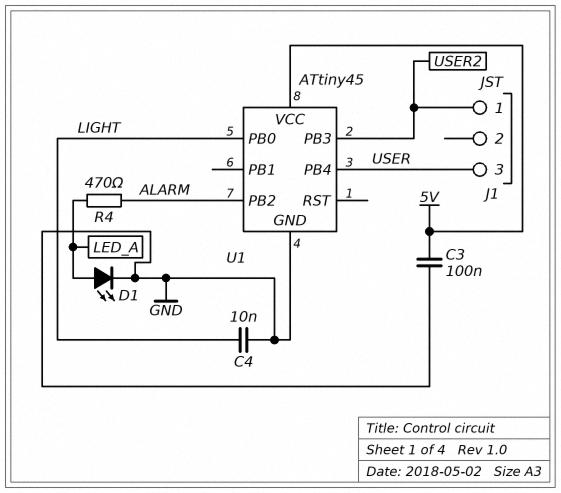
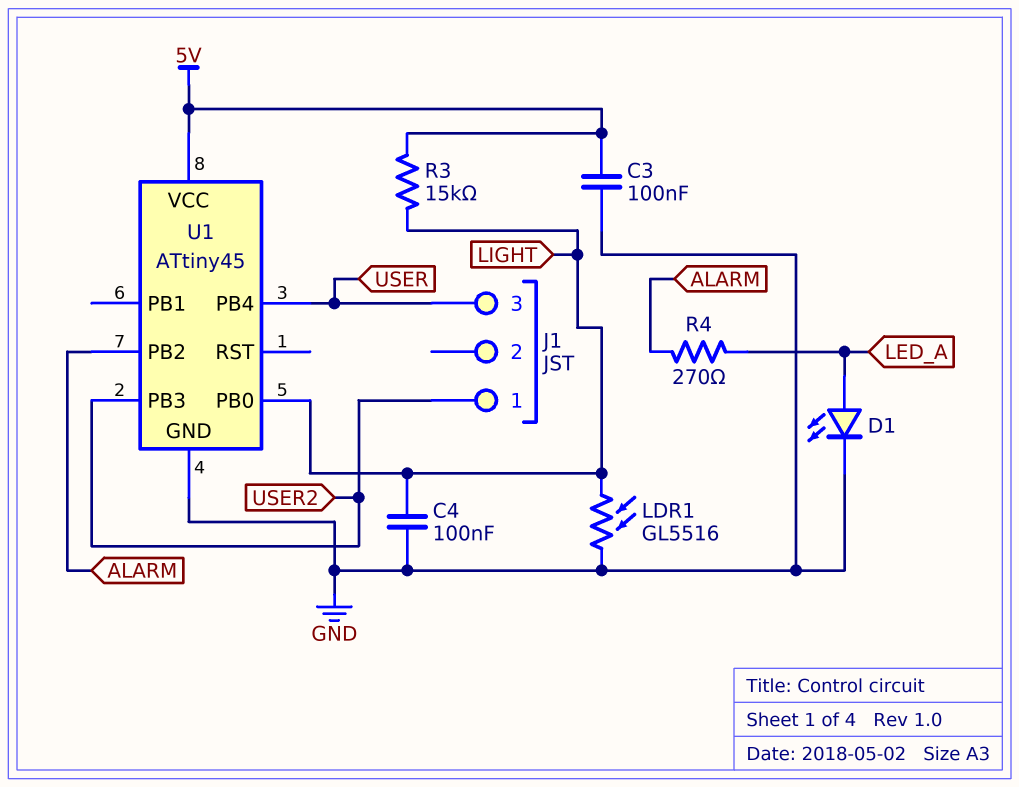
C4: 10nF (GND, LIGHT) -> 100nF (GND, LIGHT)
LDR1: none -> GL5516 (GND, LIGHT)
R3: none -> 15k (5V, LIGHT)
R4: 470 (ALARM, LED_A) -> 270 (ALARM, LED_A)

